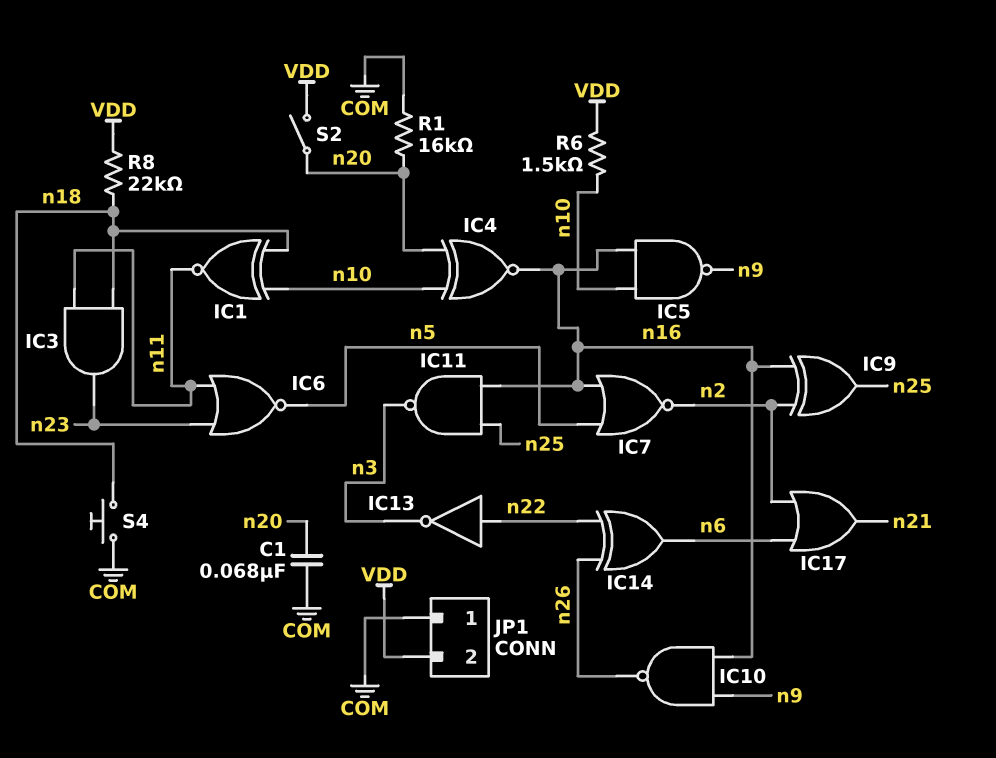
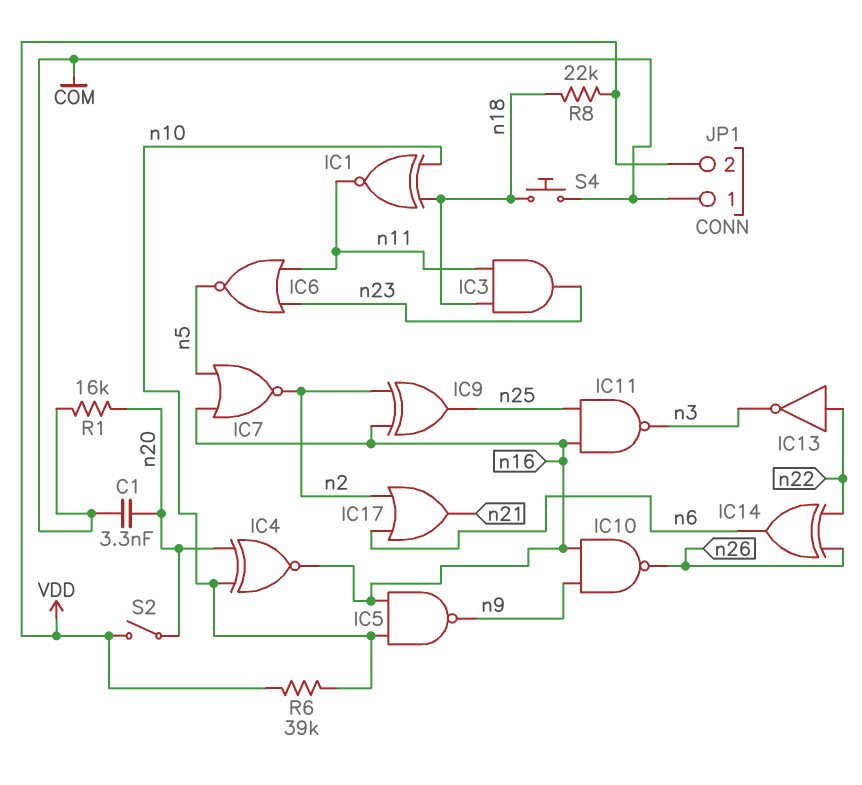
C1: 68nF (COM, n20) -> 3.3nF (COM, n20)
R6: 1.5k (VDD, n10) -> 39k (VDD, n10)

